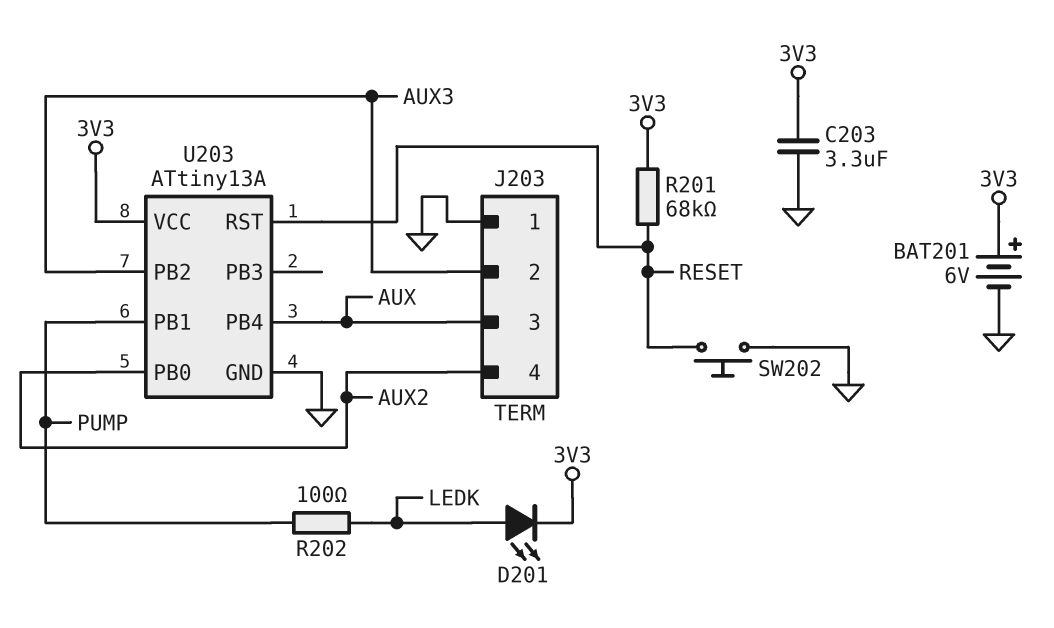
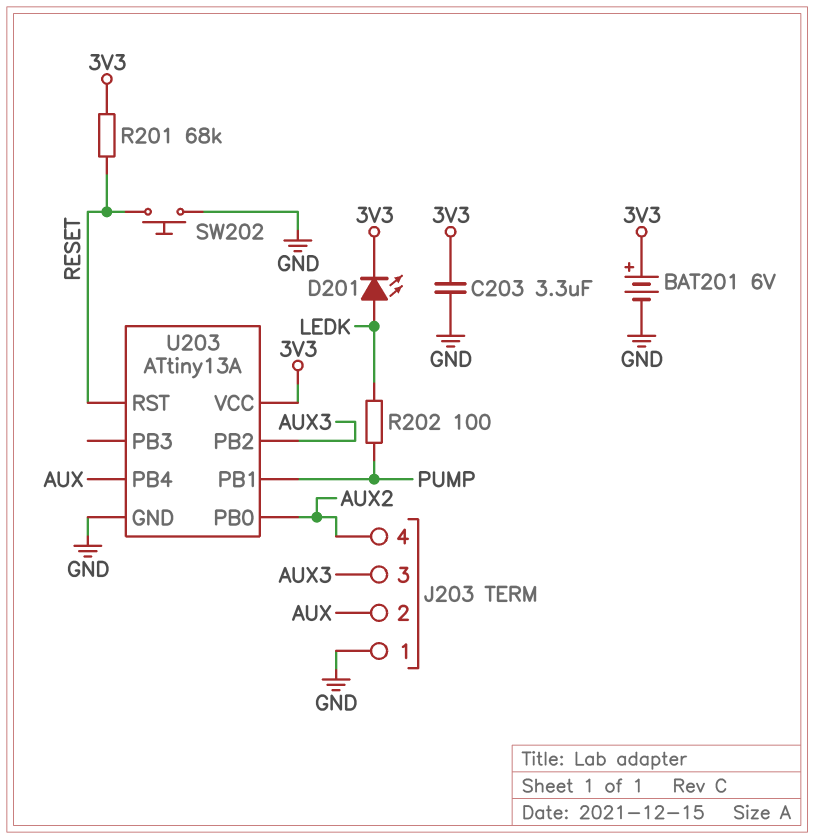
J203 pin 2: AUX3 -> AUX
J203 pin 3: AUX -> AUX3

